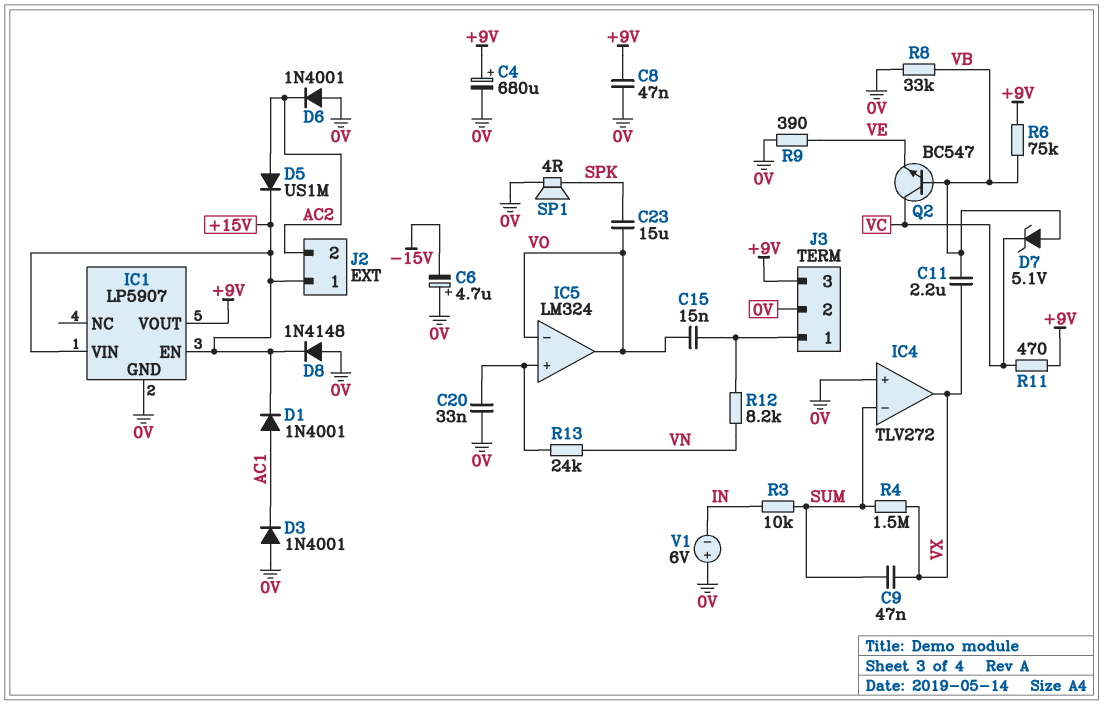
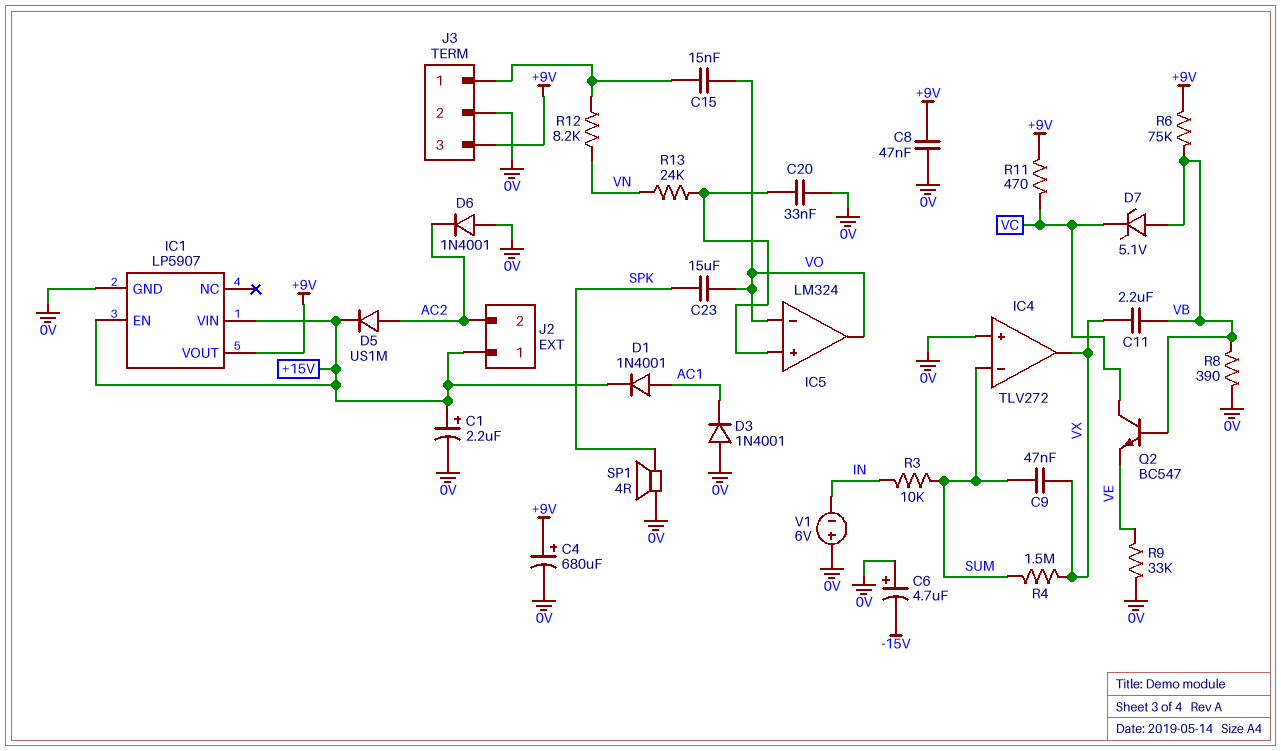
C1: none -> 2.2uF (plus +15V, minus 0V)
D8: diode 1N4148 (A 0V, K +15V) -> none
R8: 33k (0V, VB) -> 390 (0V, VB)
R9: 390 (0V, VE) -> 33k (0V, VE)

